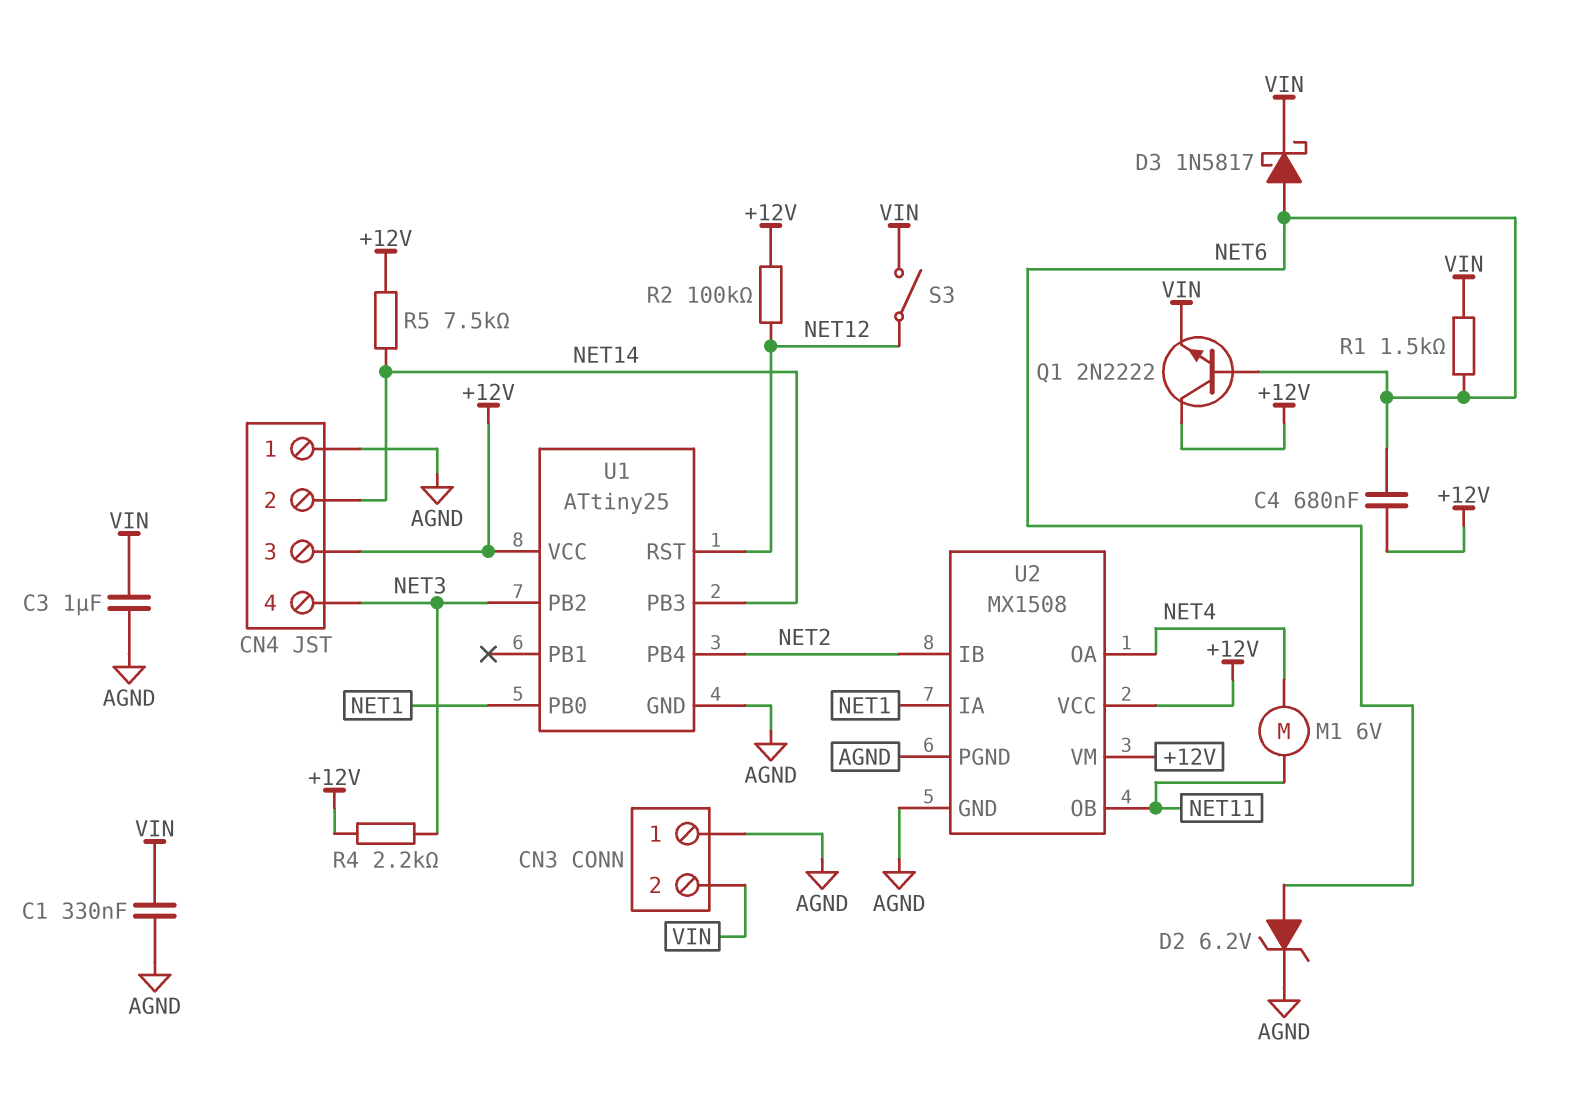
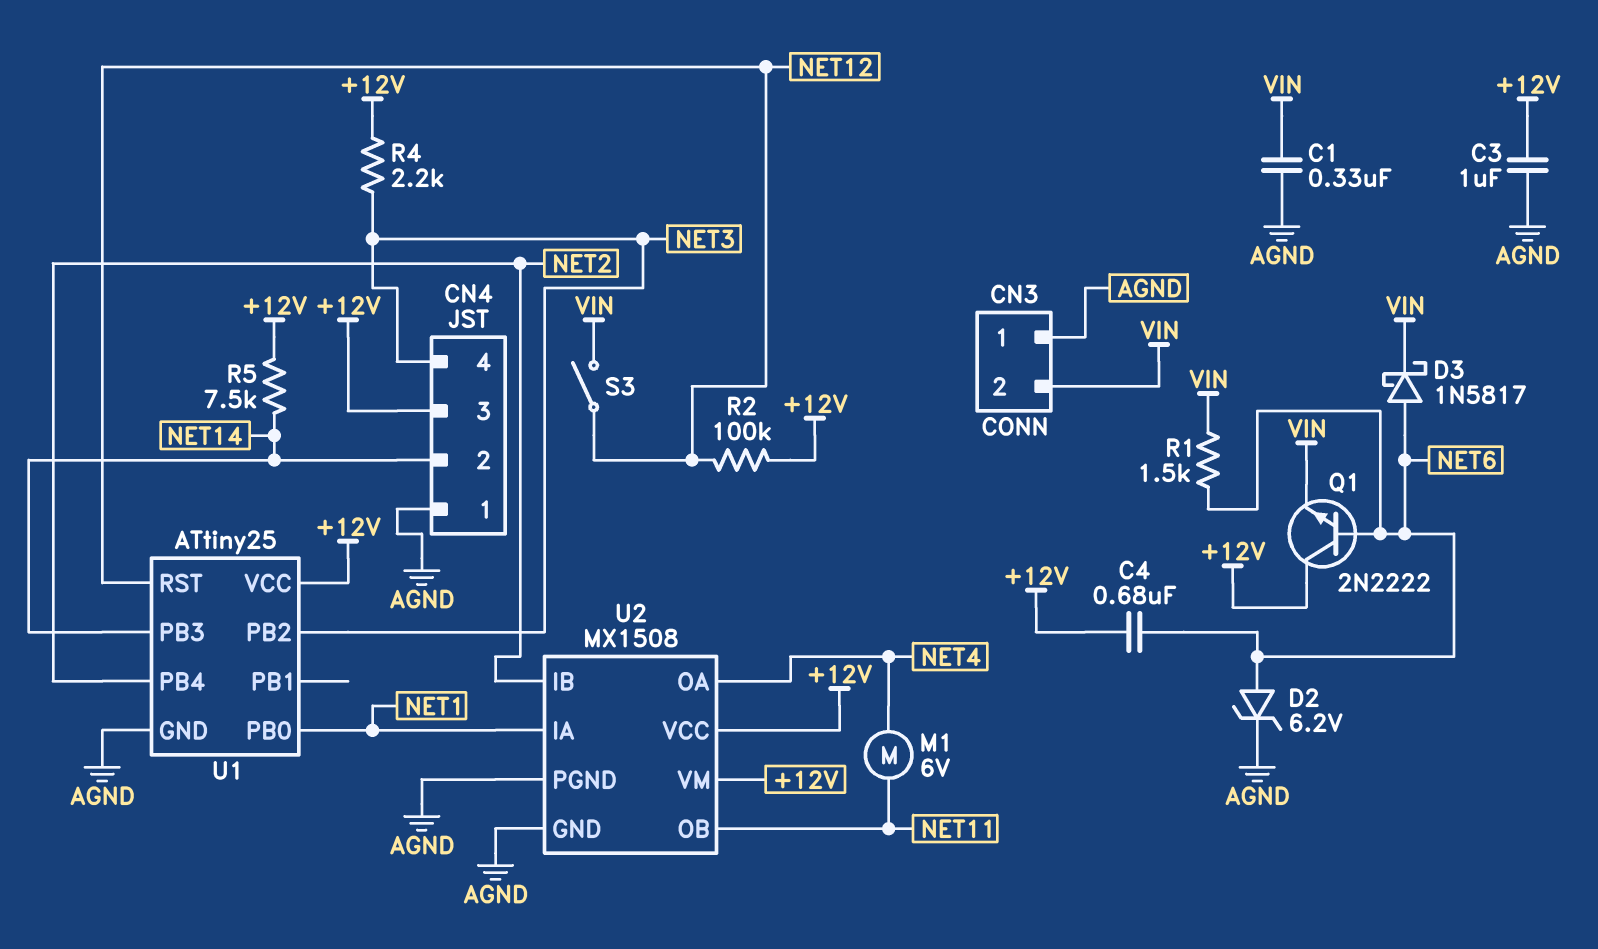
C3: 1uF (AGND, VIN) -> 1uF (+12V, AGND)

